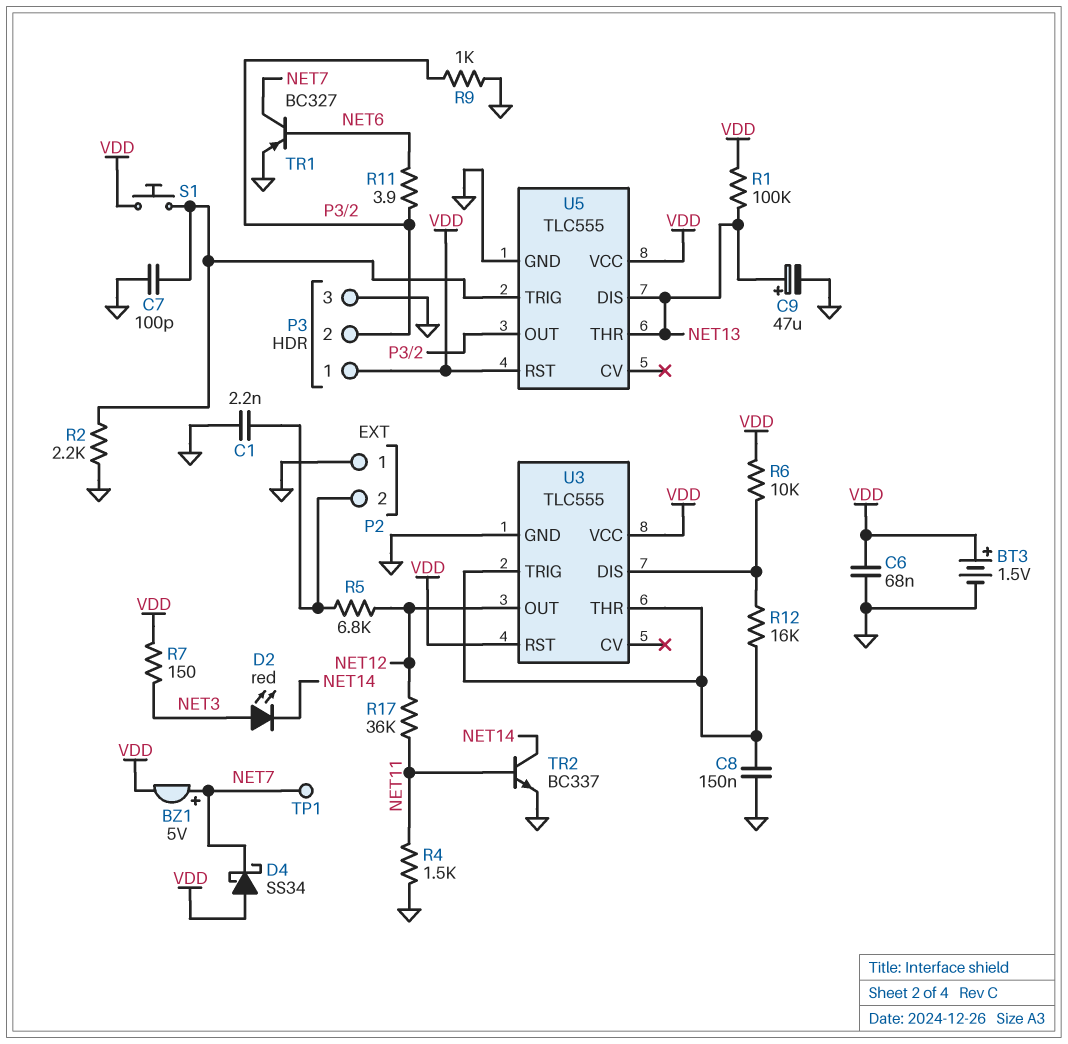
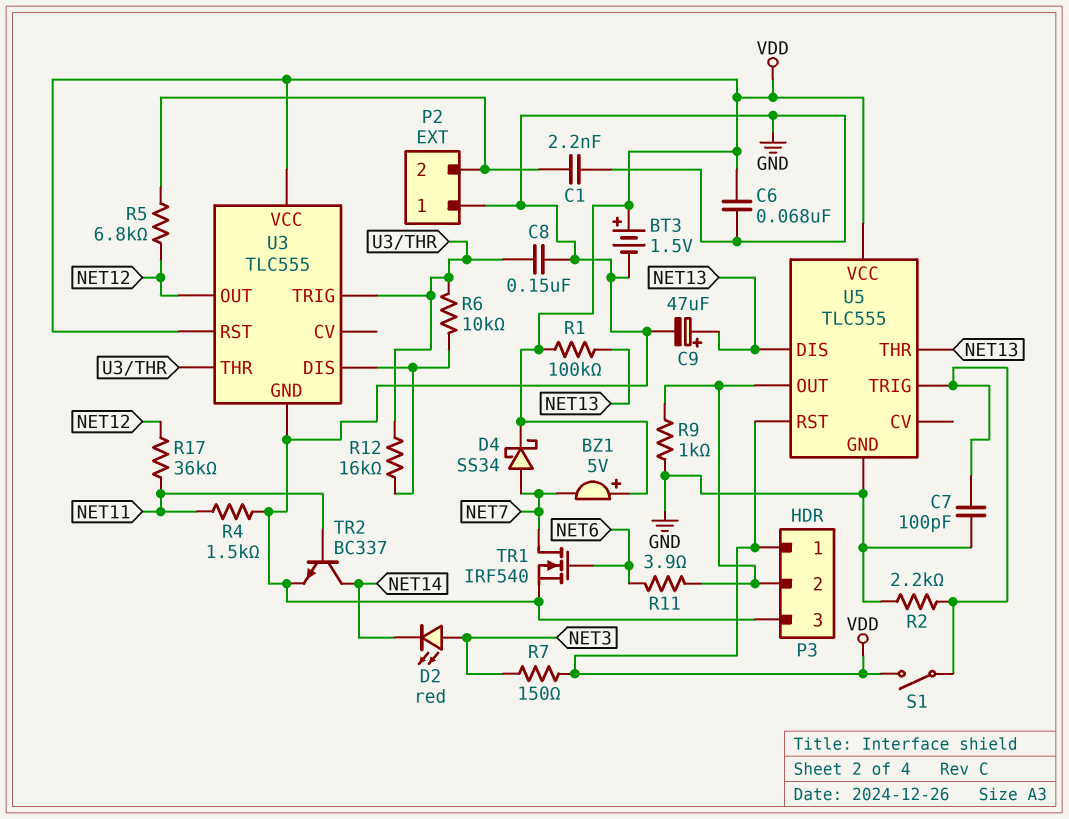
BZ1: buzzer 5V (plus NET7, minus VDD) -> buzzer 5V (plus VDD, minus NET7)
D4: schottky SS34 (A VDD, K NET7) -> schottky SS34 (A NET7, K VDD)
R6: 10k (U3/DIS, VDD) -> 10k (U3/DIS, U3/THR)
S1: button (U5/TRIG, VDD) -> switch (U5/TRIG, VDD)
TP1: test point (NET7) -> none
TR1: PNP BC327 (B NET6, C NET7, E GND) -> NMOS IRF540 (G NET6, D NET7, S GND)

